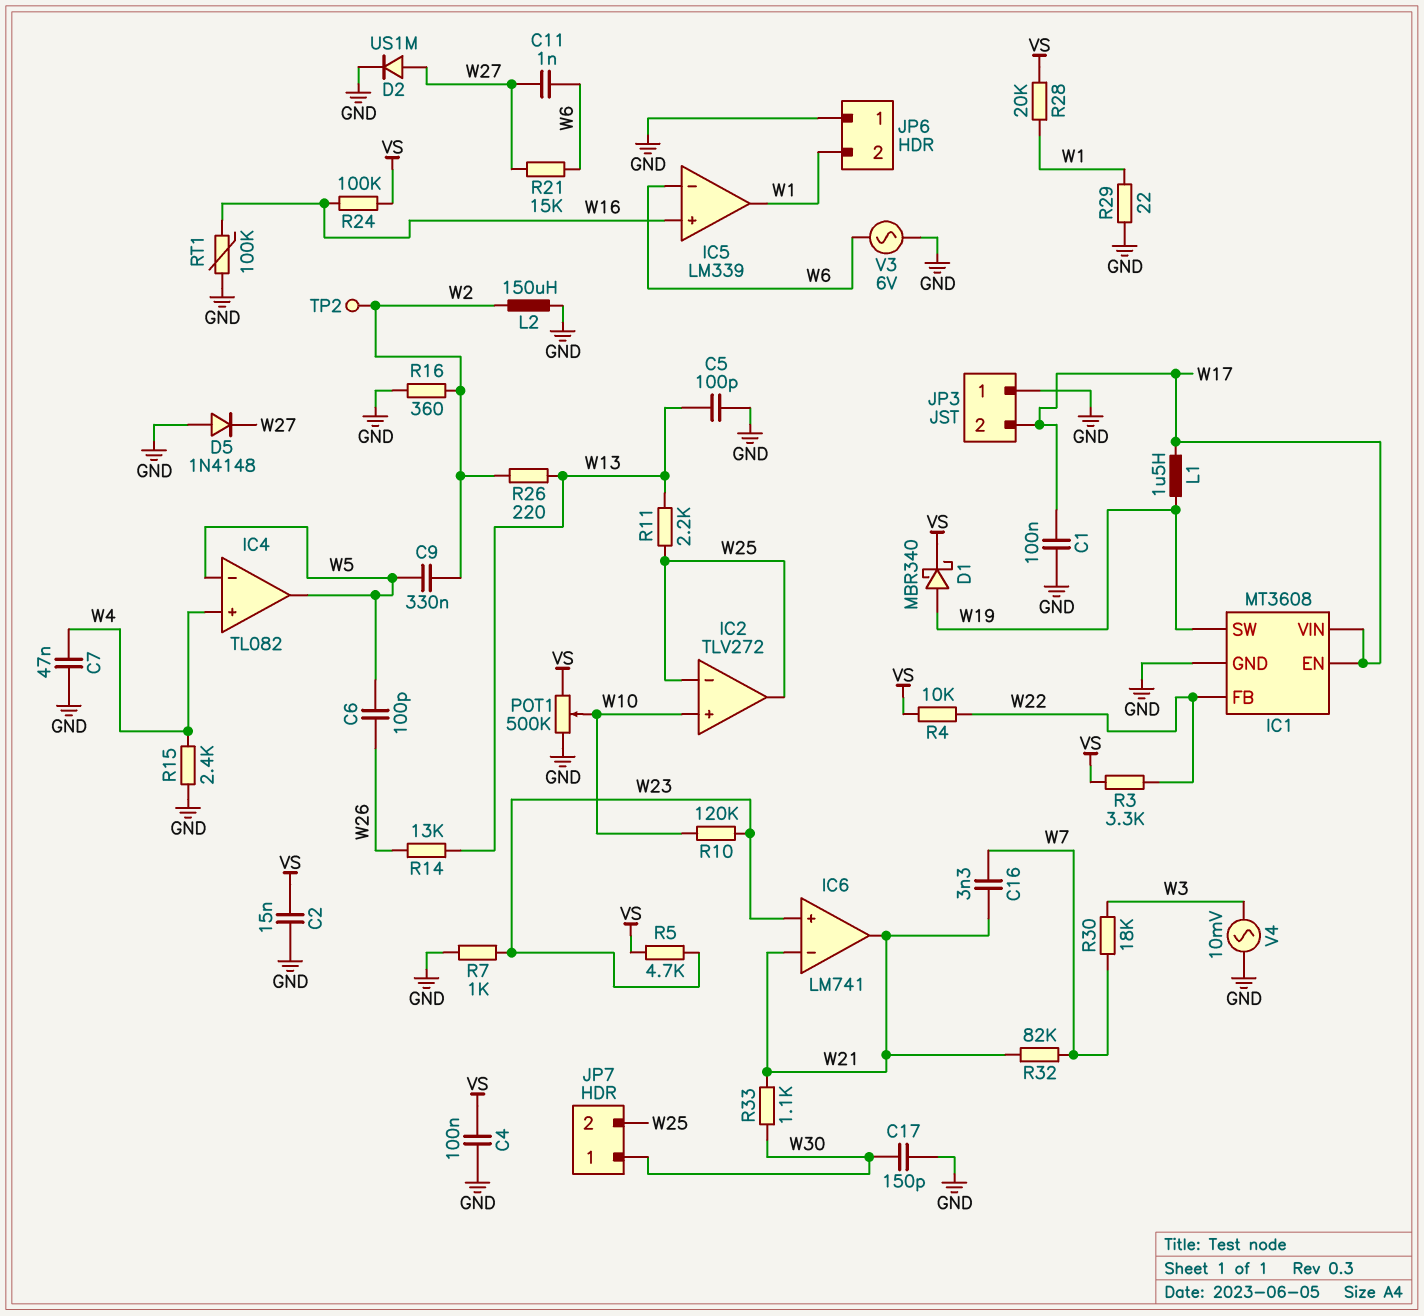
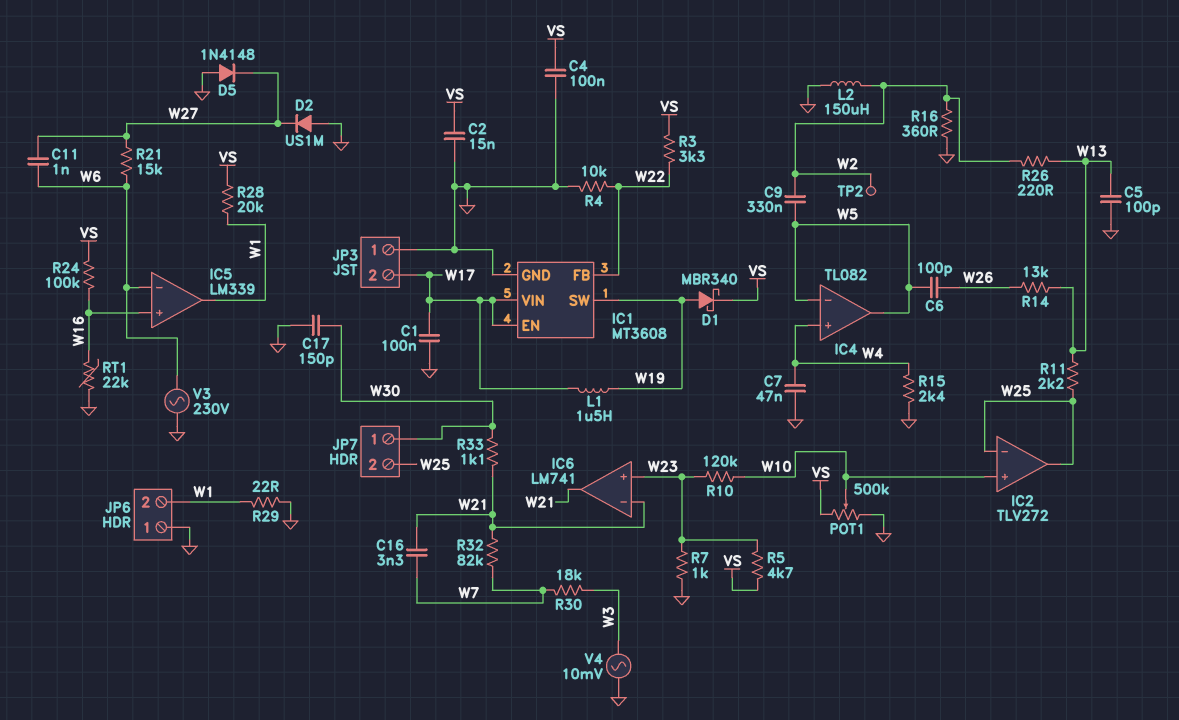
D2: diode US1M (A W27, K GND) -> diode US1M (A GND, K W27)
R4: 10k (VS, W22) -> 10k (GND, W22)
RT1: 100k (GND, W16) -> 22k (GND, W16)
V3: AC 6V (GND, W6) -> AC 230V (GND, W6)

